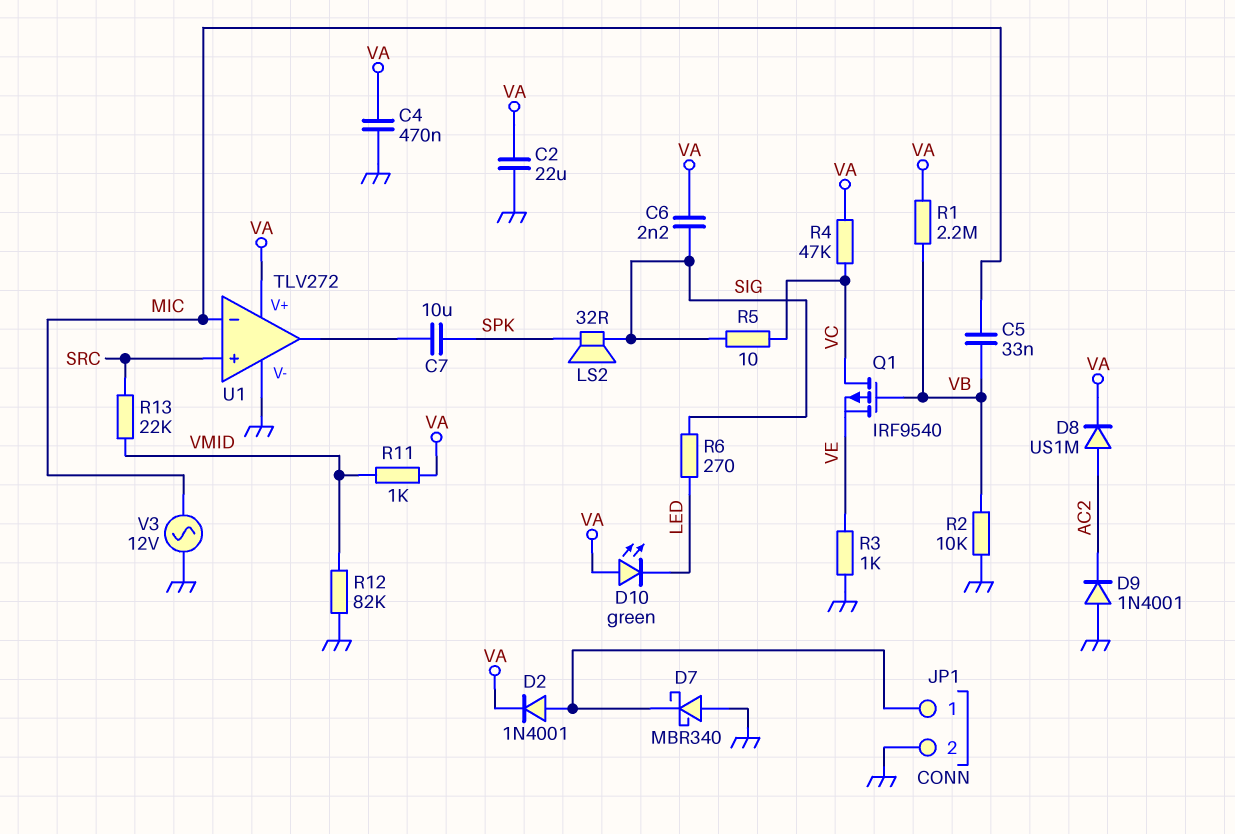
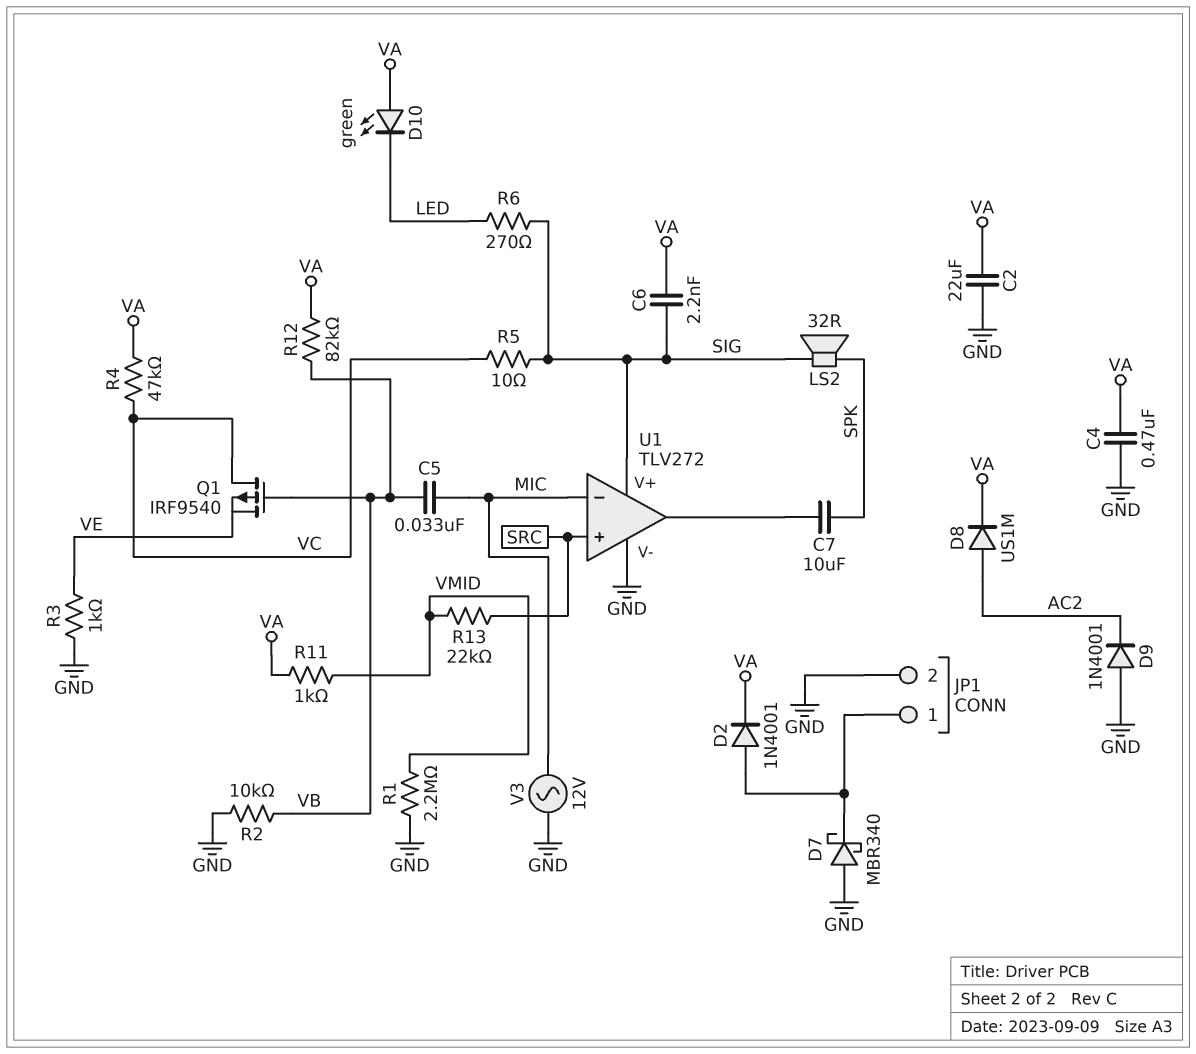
R1: 2.2M (VA, VB) -> 2.2M (GND, VMID)
R12: 82k (GND, VMID) -> 82k (VA, VB)
U1 pin V+: VA -> SIG

